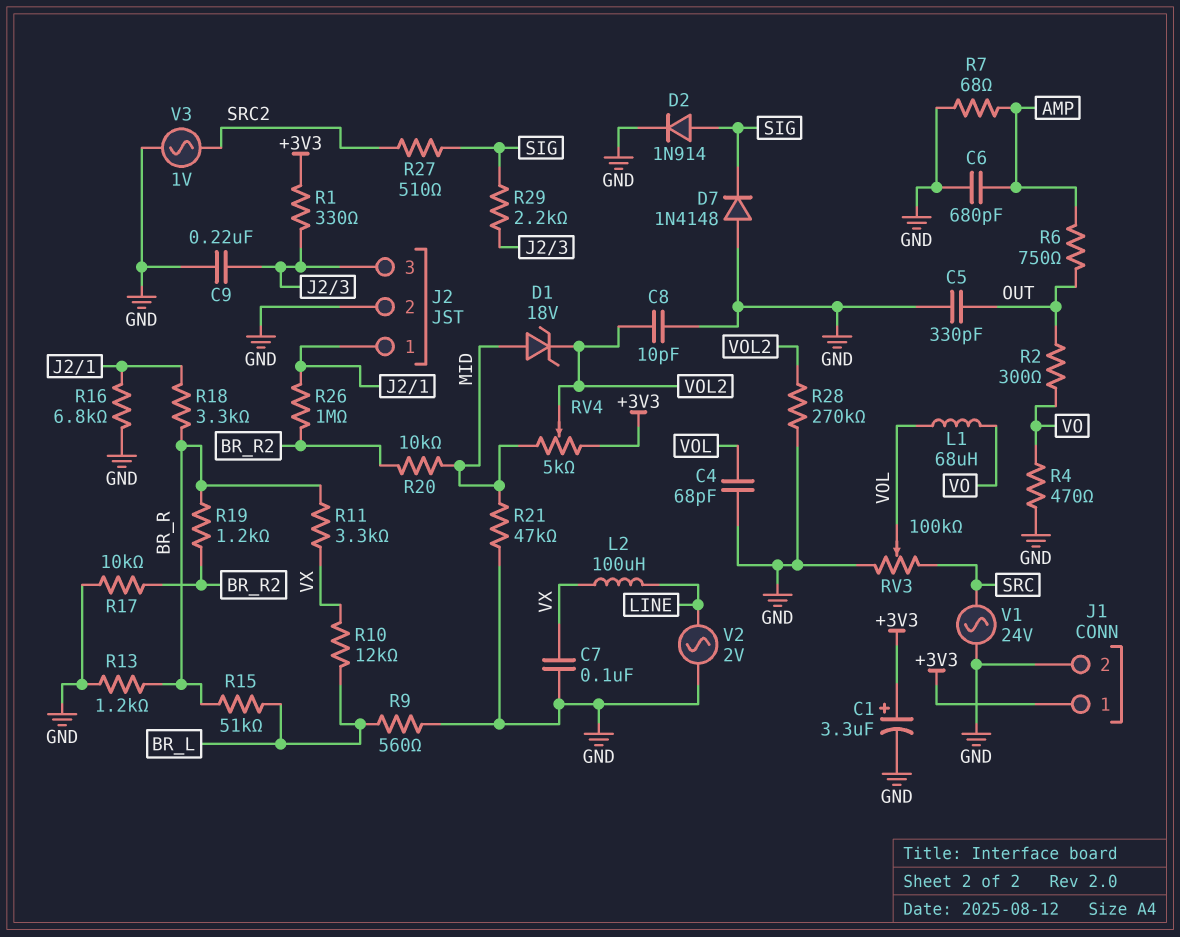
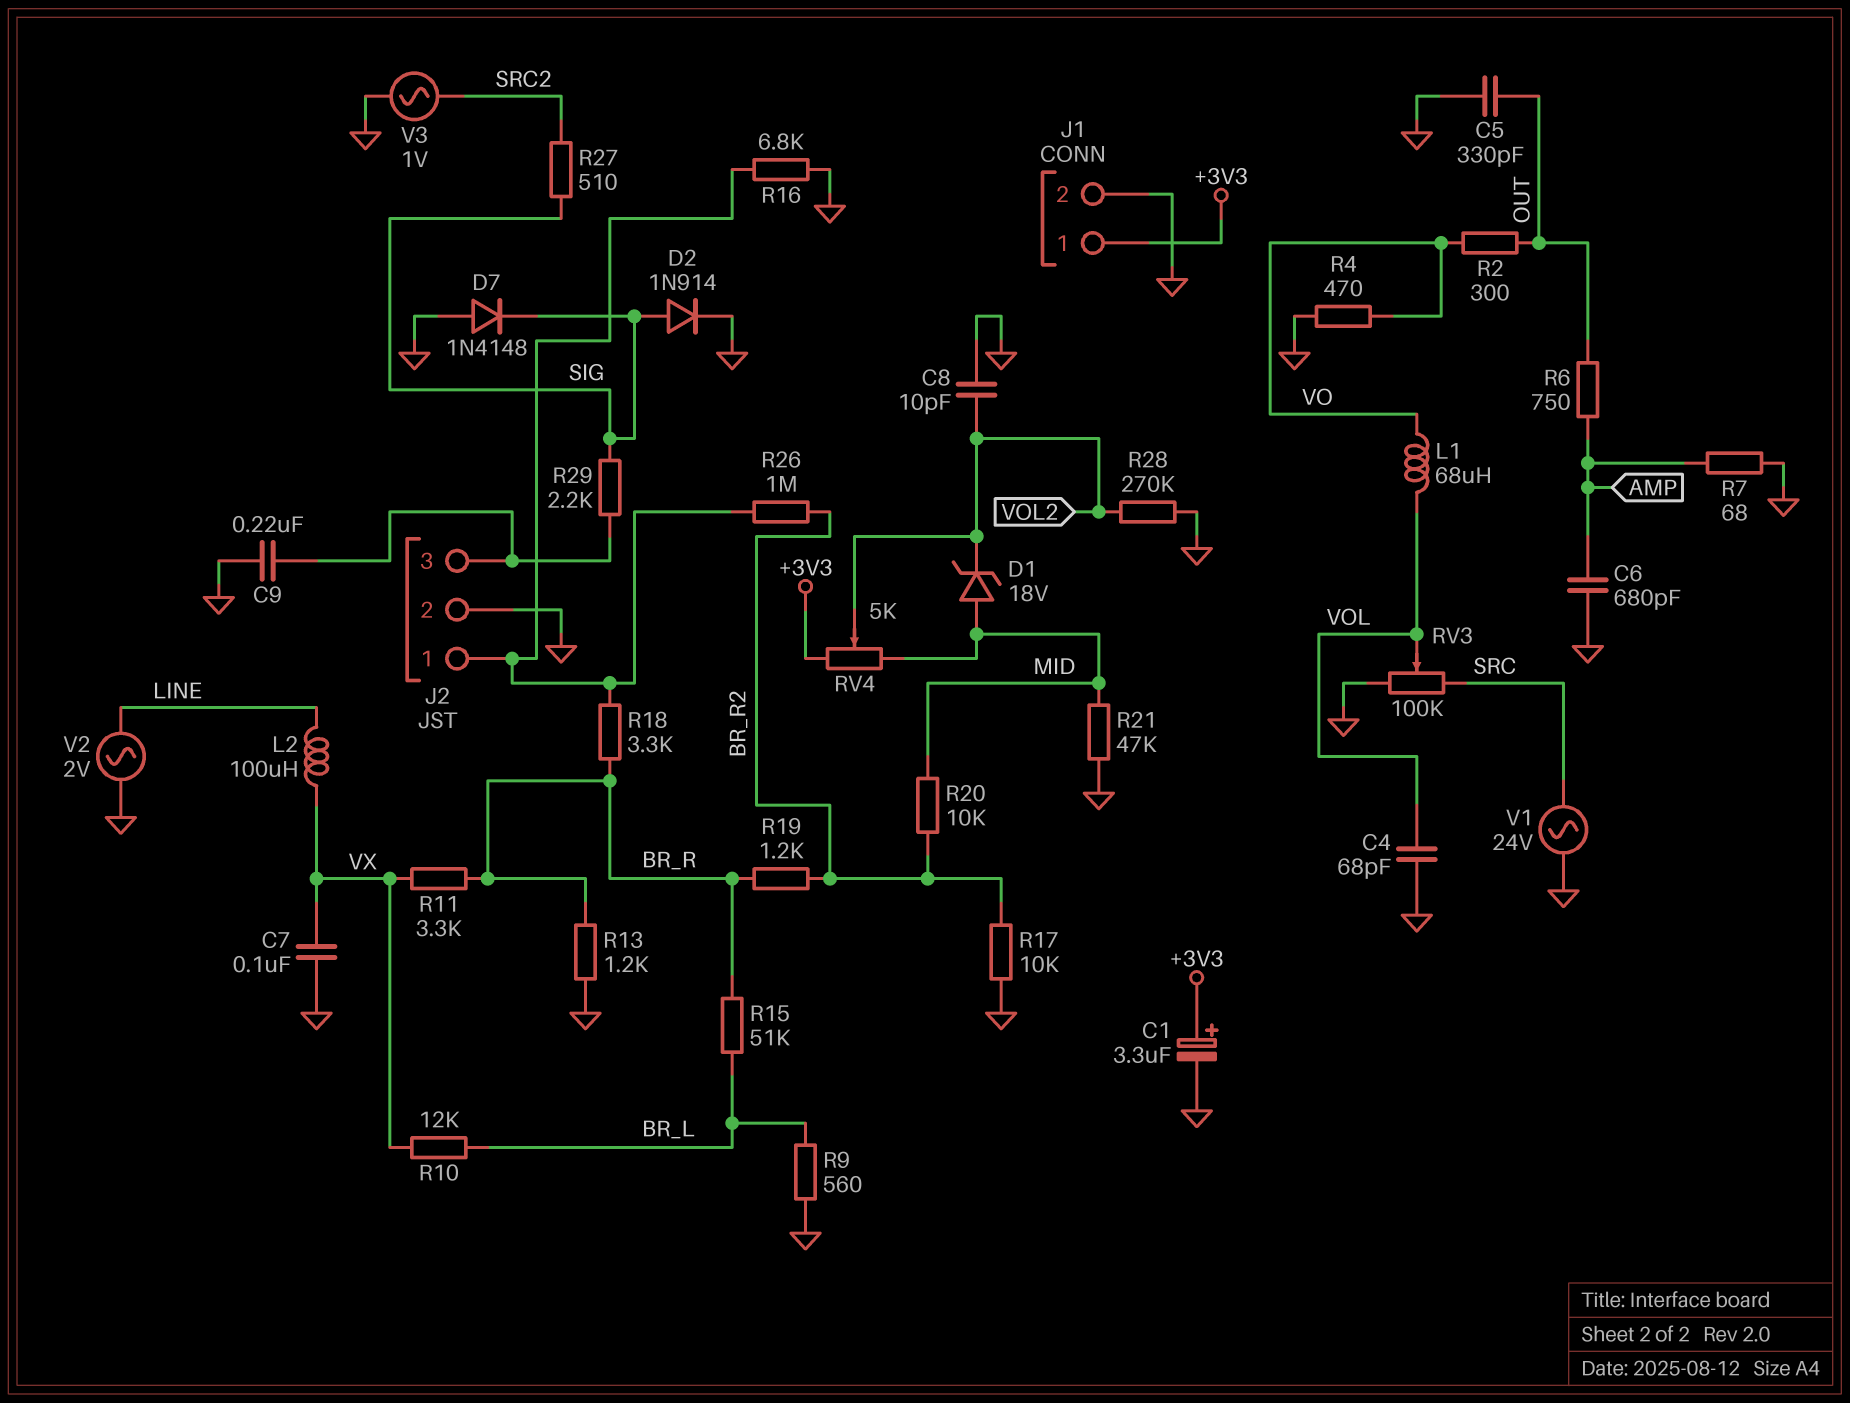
R1: 330 (+3V3, J2/3) -> none

